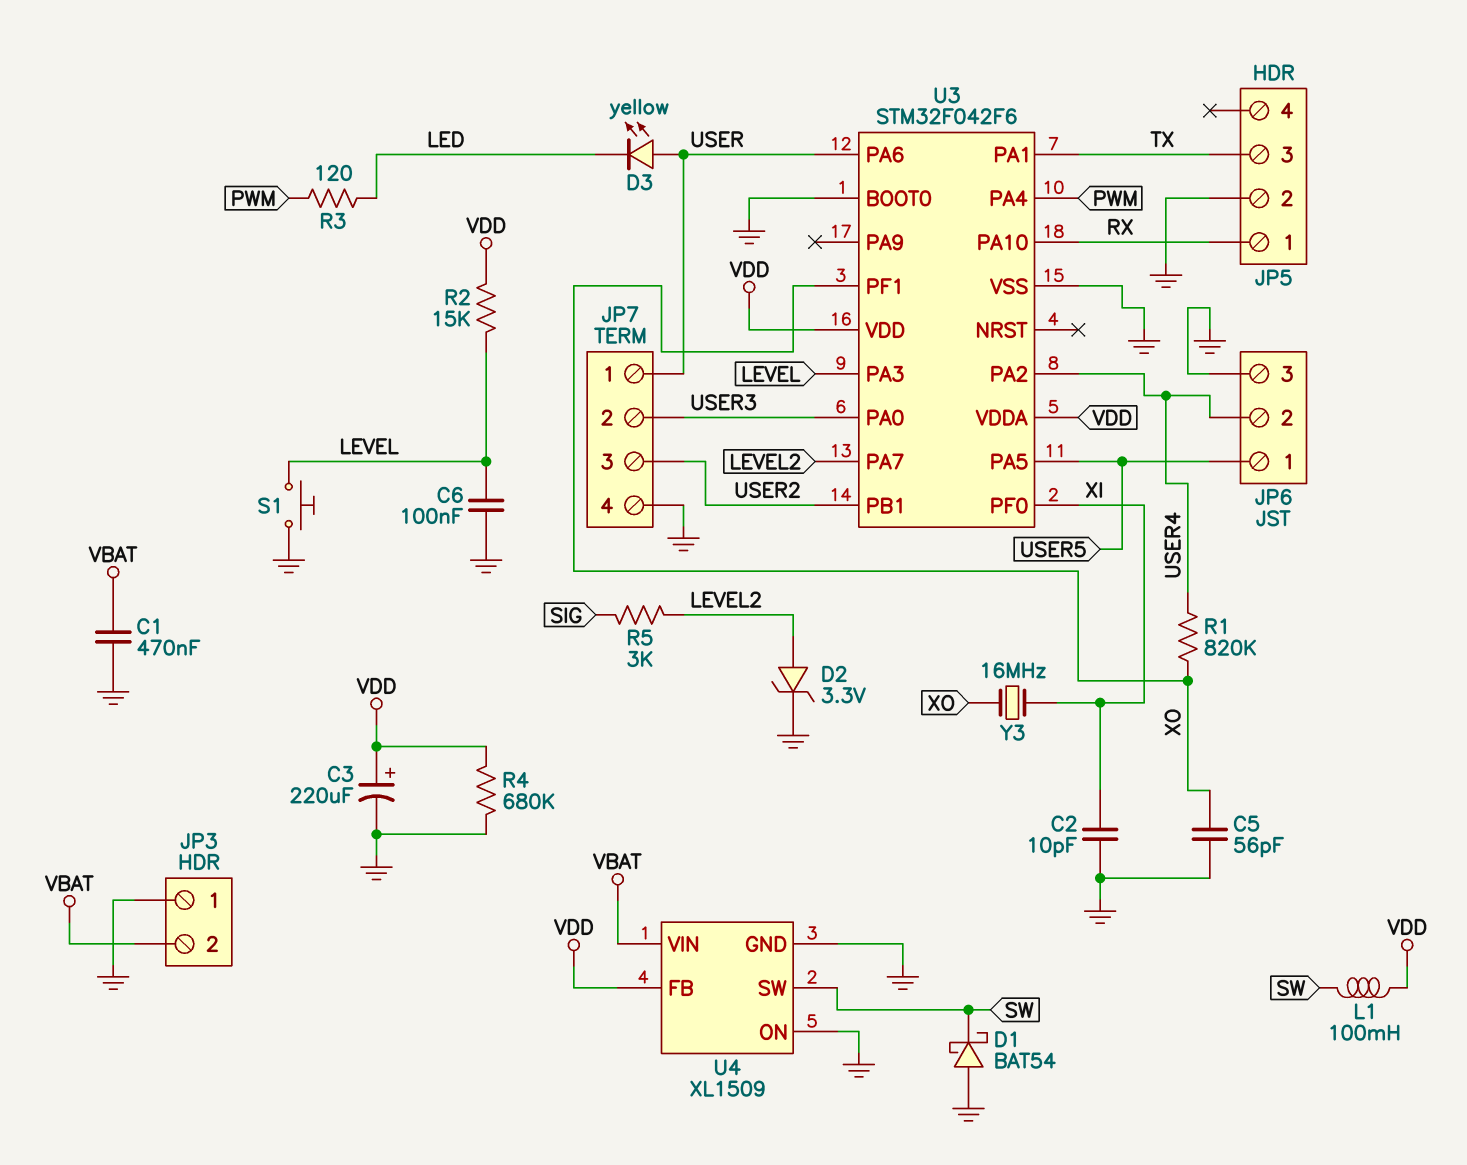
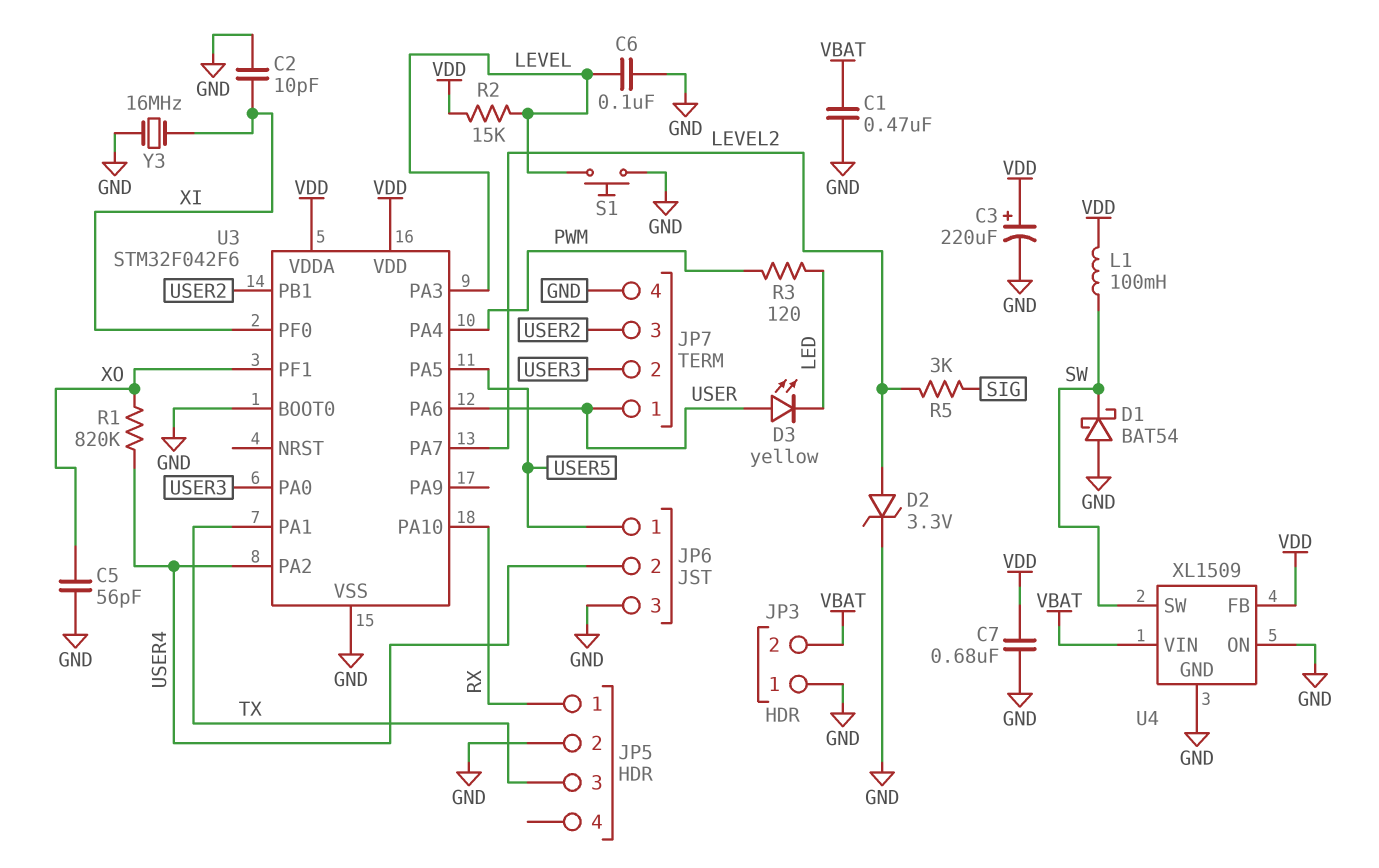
C7: none -> 680nF (GND, VDD)
R4: 680k (GND, VDD) -> none
Y3: 16MHz (XI, XO) -> 16MHz (GND, XI)

